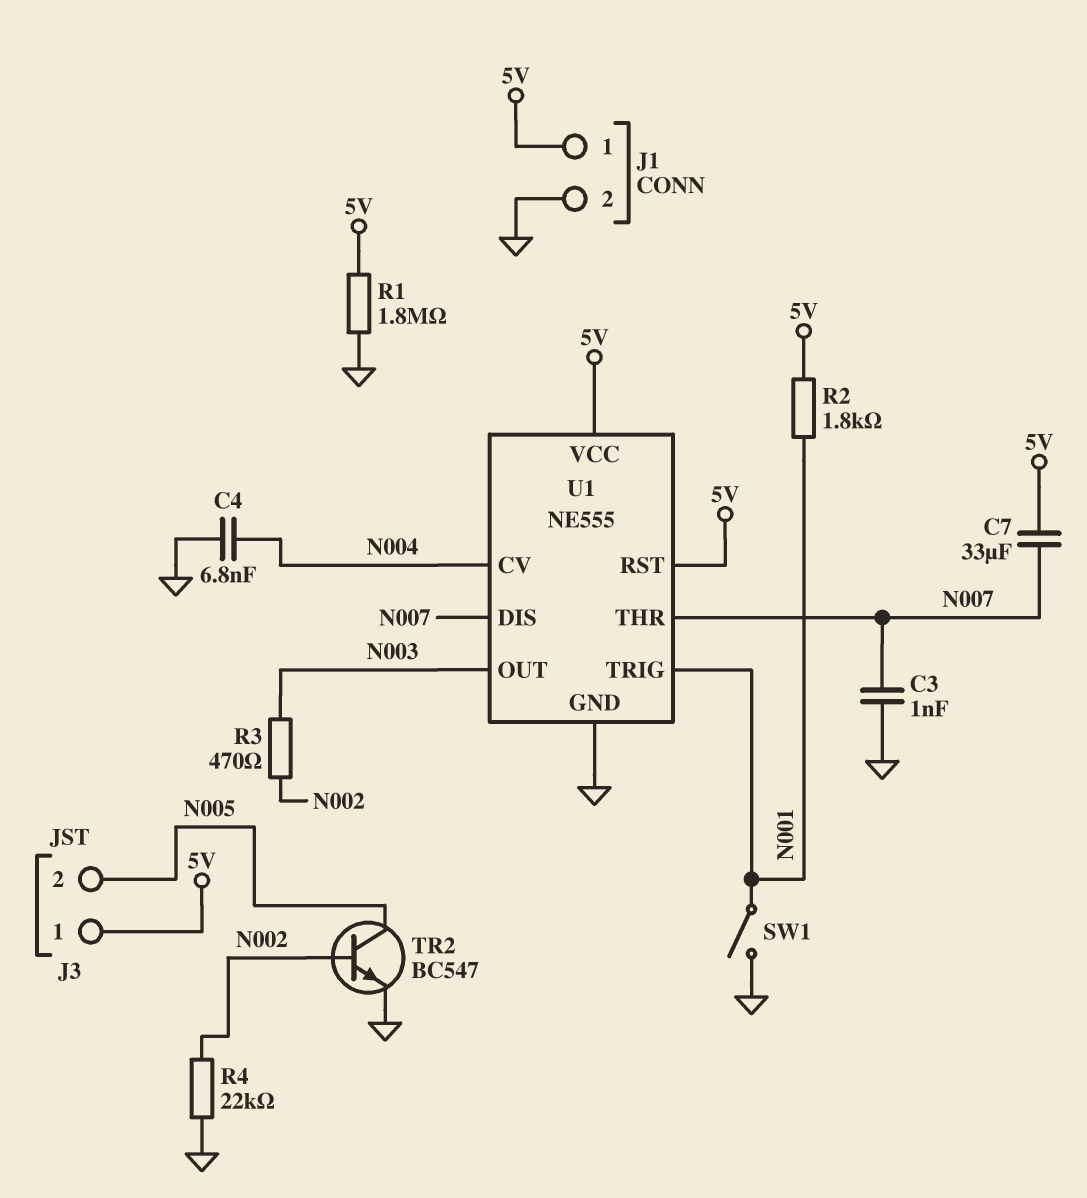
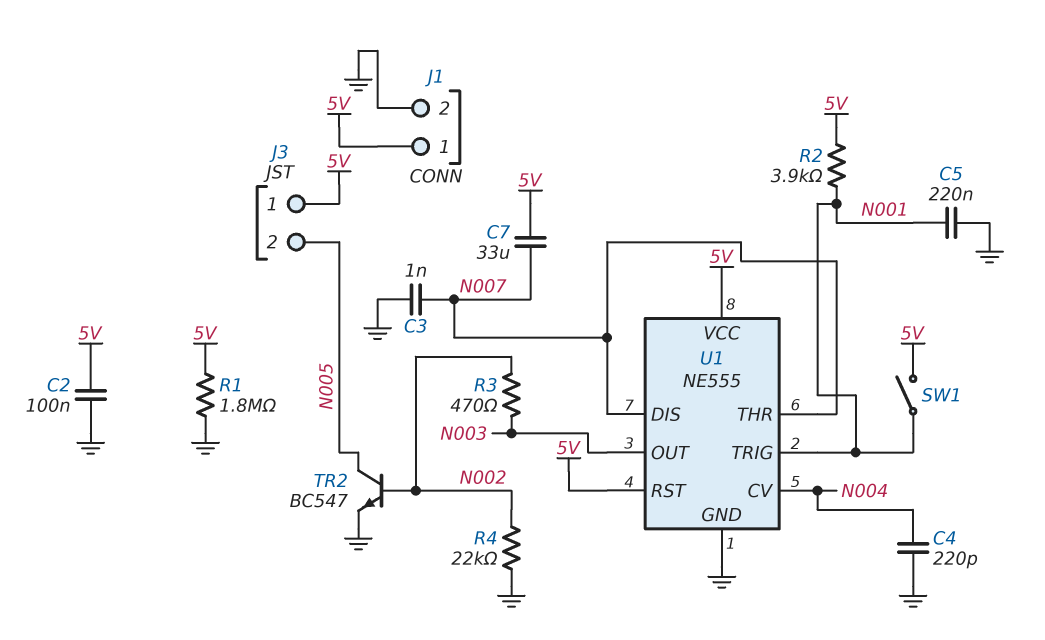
C2: none -> 100nF (5V, GND)
C4: 6.8nF (GND, N004) -> 220pF (GND, N004)
C5: none -> 220nF (GND, N001)
R2: 1.8k (5V, N001) -> 3.9k (5V, N001)
SW1: switch (GND, N001) -> switch (5V, N001)

